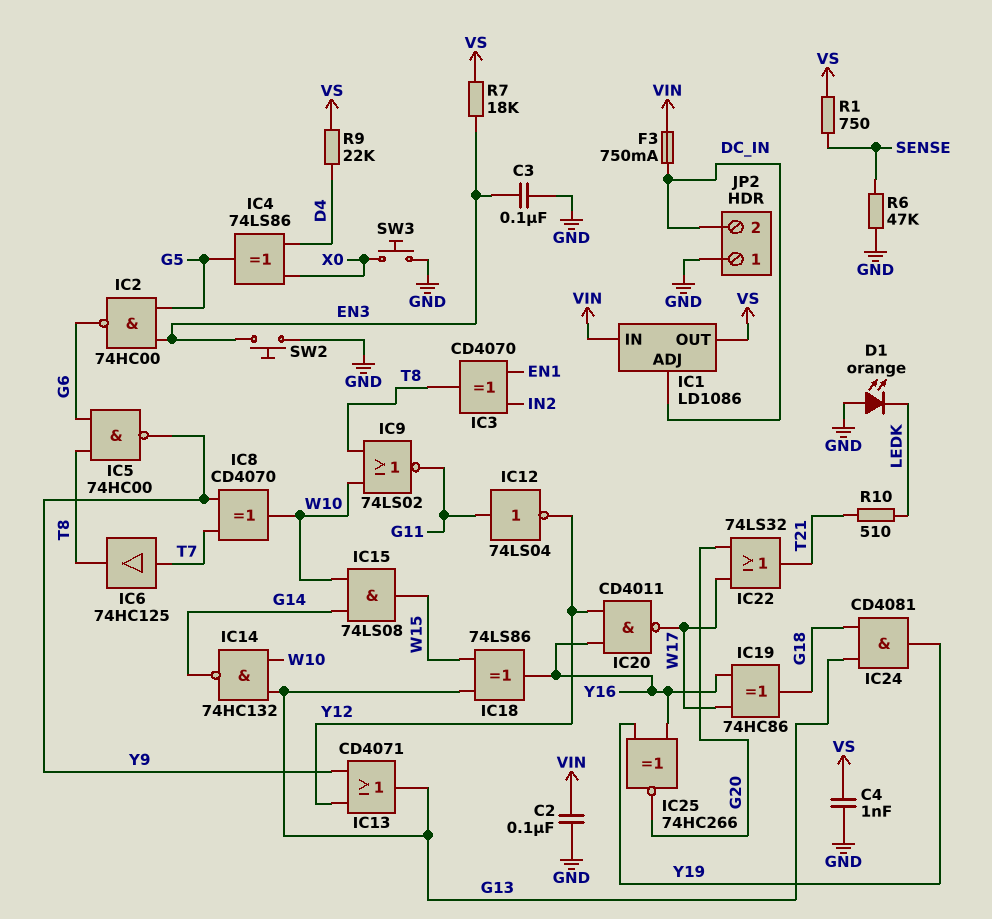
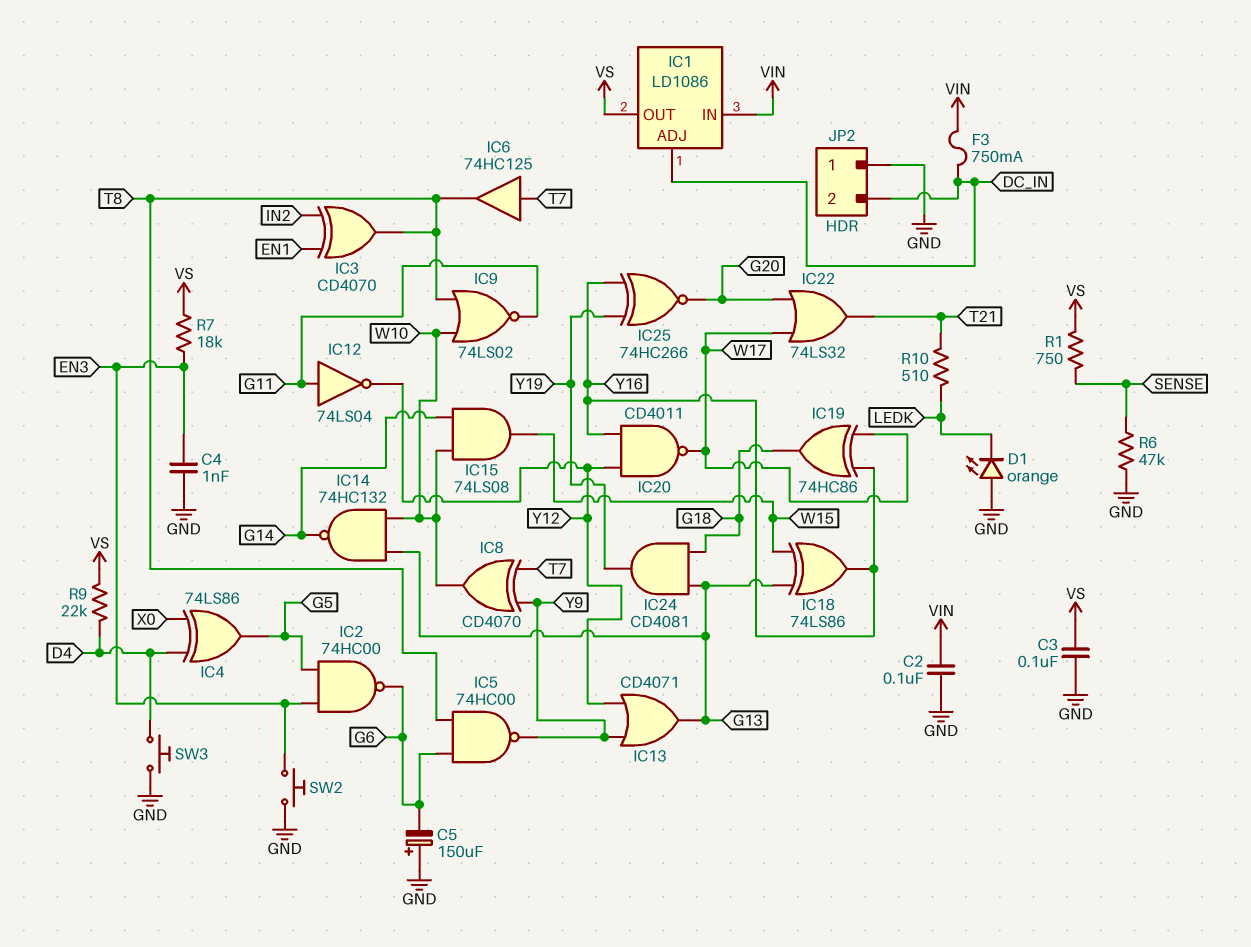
C3: 100nF (EN3, GND) -> 100nF (GND, VS)
C4: 1nF (GND, VS) -> 1nF (EN3, GND)
C5: none -> 150uF (plus GND, minus G6)
SW3: button (GND, X0) -> button (D4, GND)

